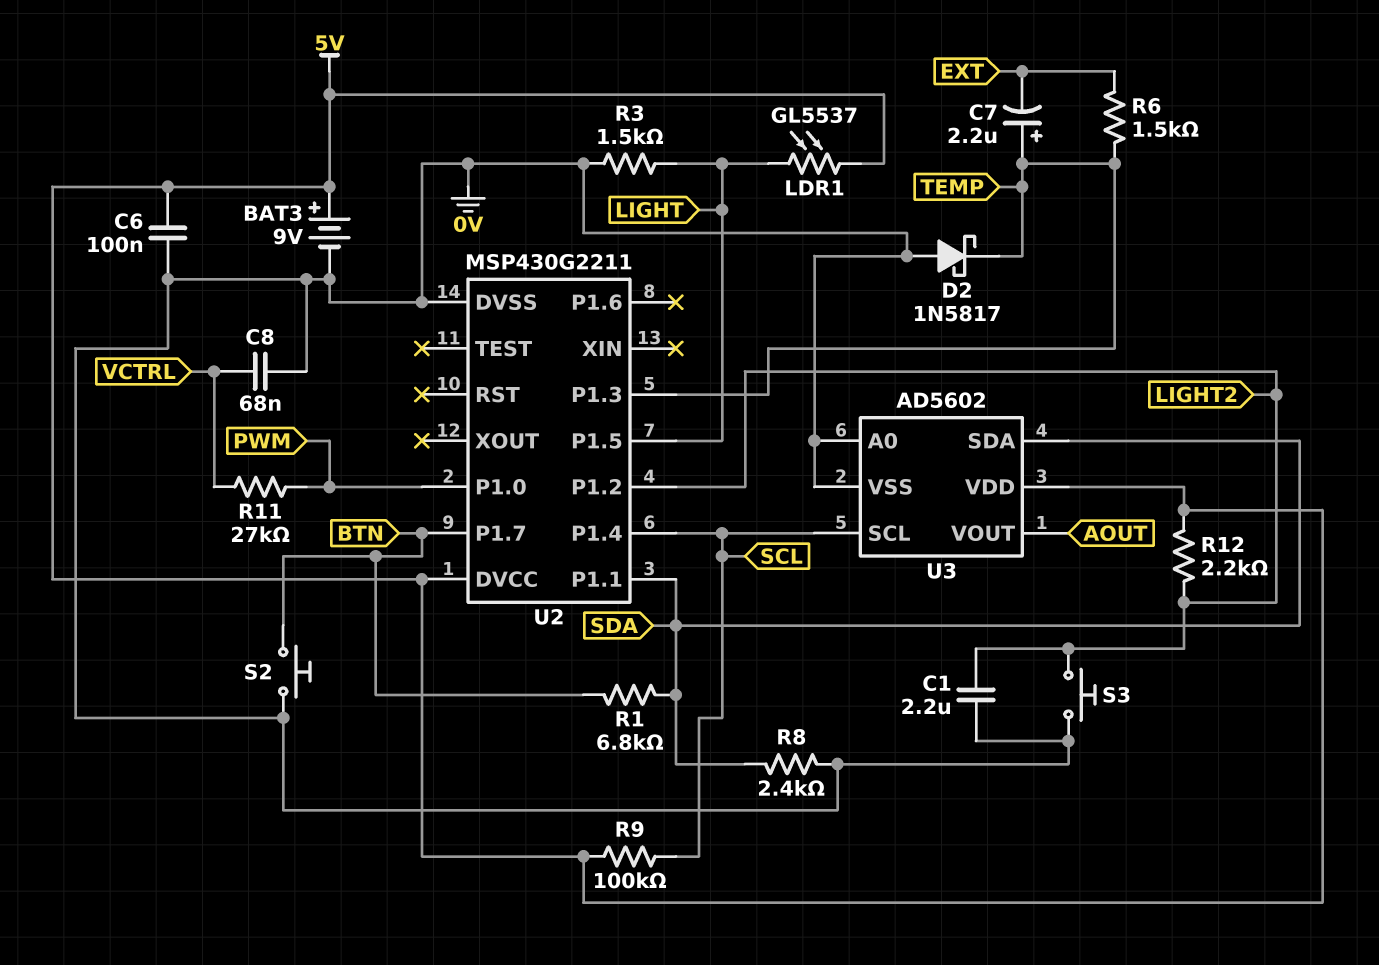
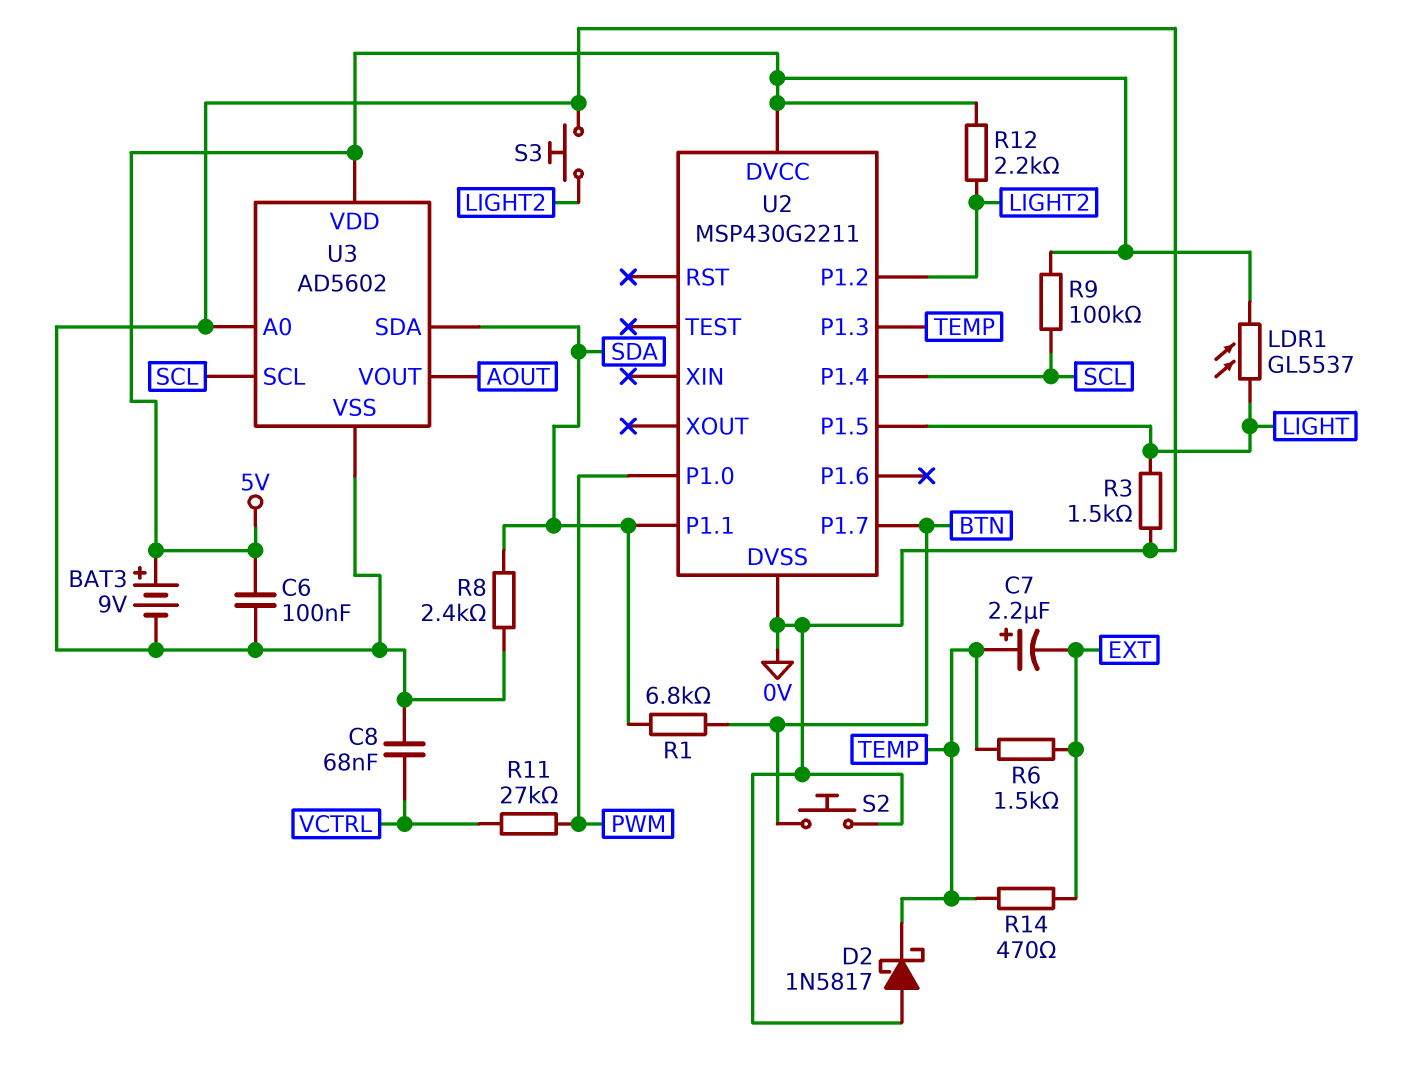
C1: 2.2uF (0V, LIGHT2) -> none
R14: none -> 470 (EXT, TEMP)

